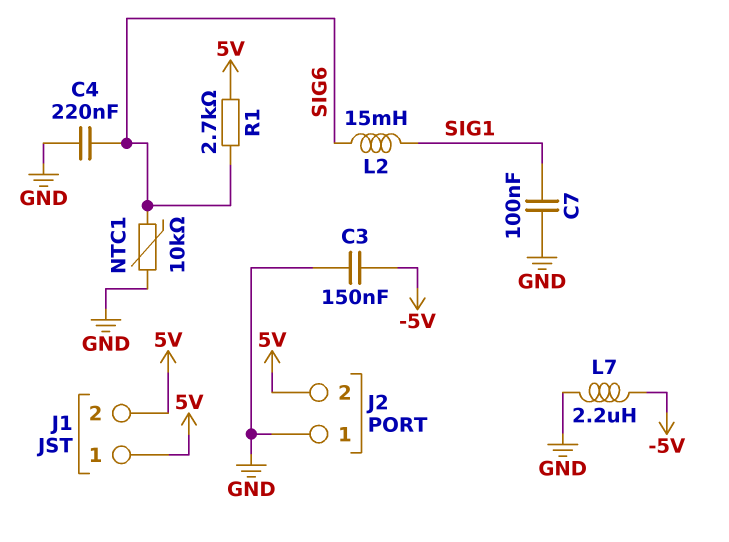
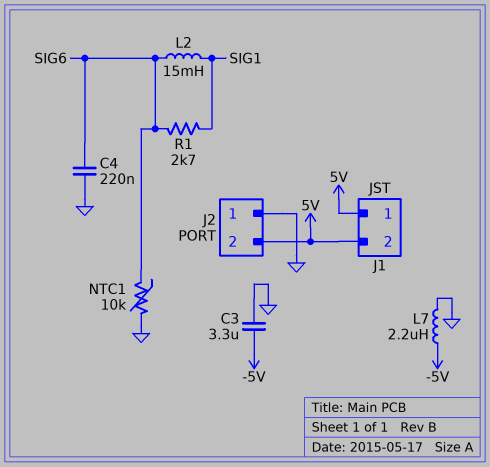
C3: 150nF (-5V, GND) -> 3.3uF (-5V, GND)
C7: 100nF (GND, SIG1) -> none
R1: 2.7k (5V, SIG6) -> 2.7k (SIG1, SIG6)

